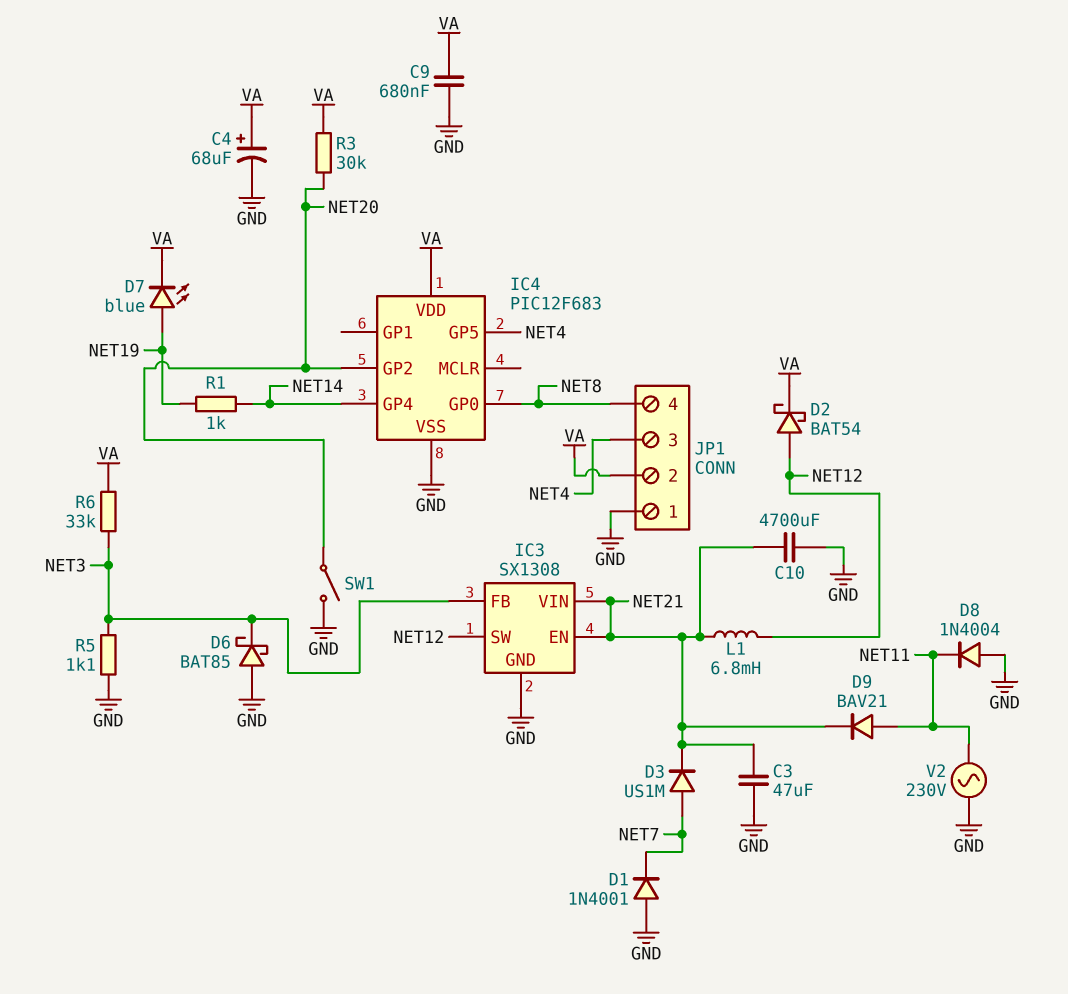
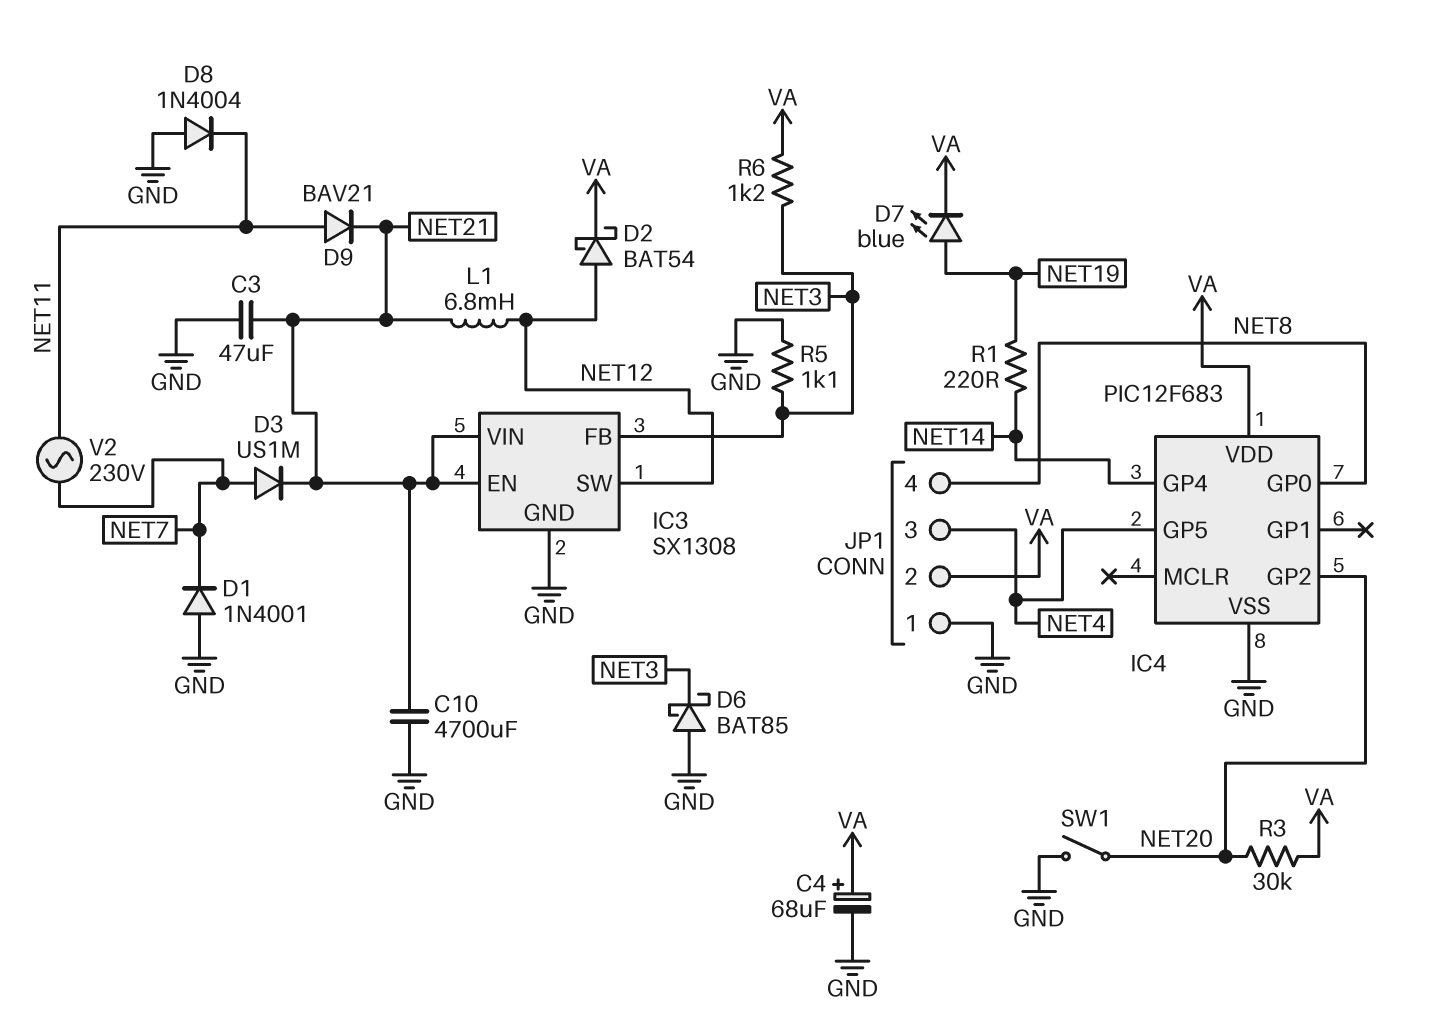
C9: 680nF (GND, VA) -> none
R1: 1k (NET14, NET19) -> 220 (NET14, NET19)
R6: 33k (NET3, VA) -> 1.2k (NET3, VA)
V2: AC 230V (GND, NET11) -> AC 230V (NET7, NET11)

